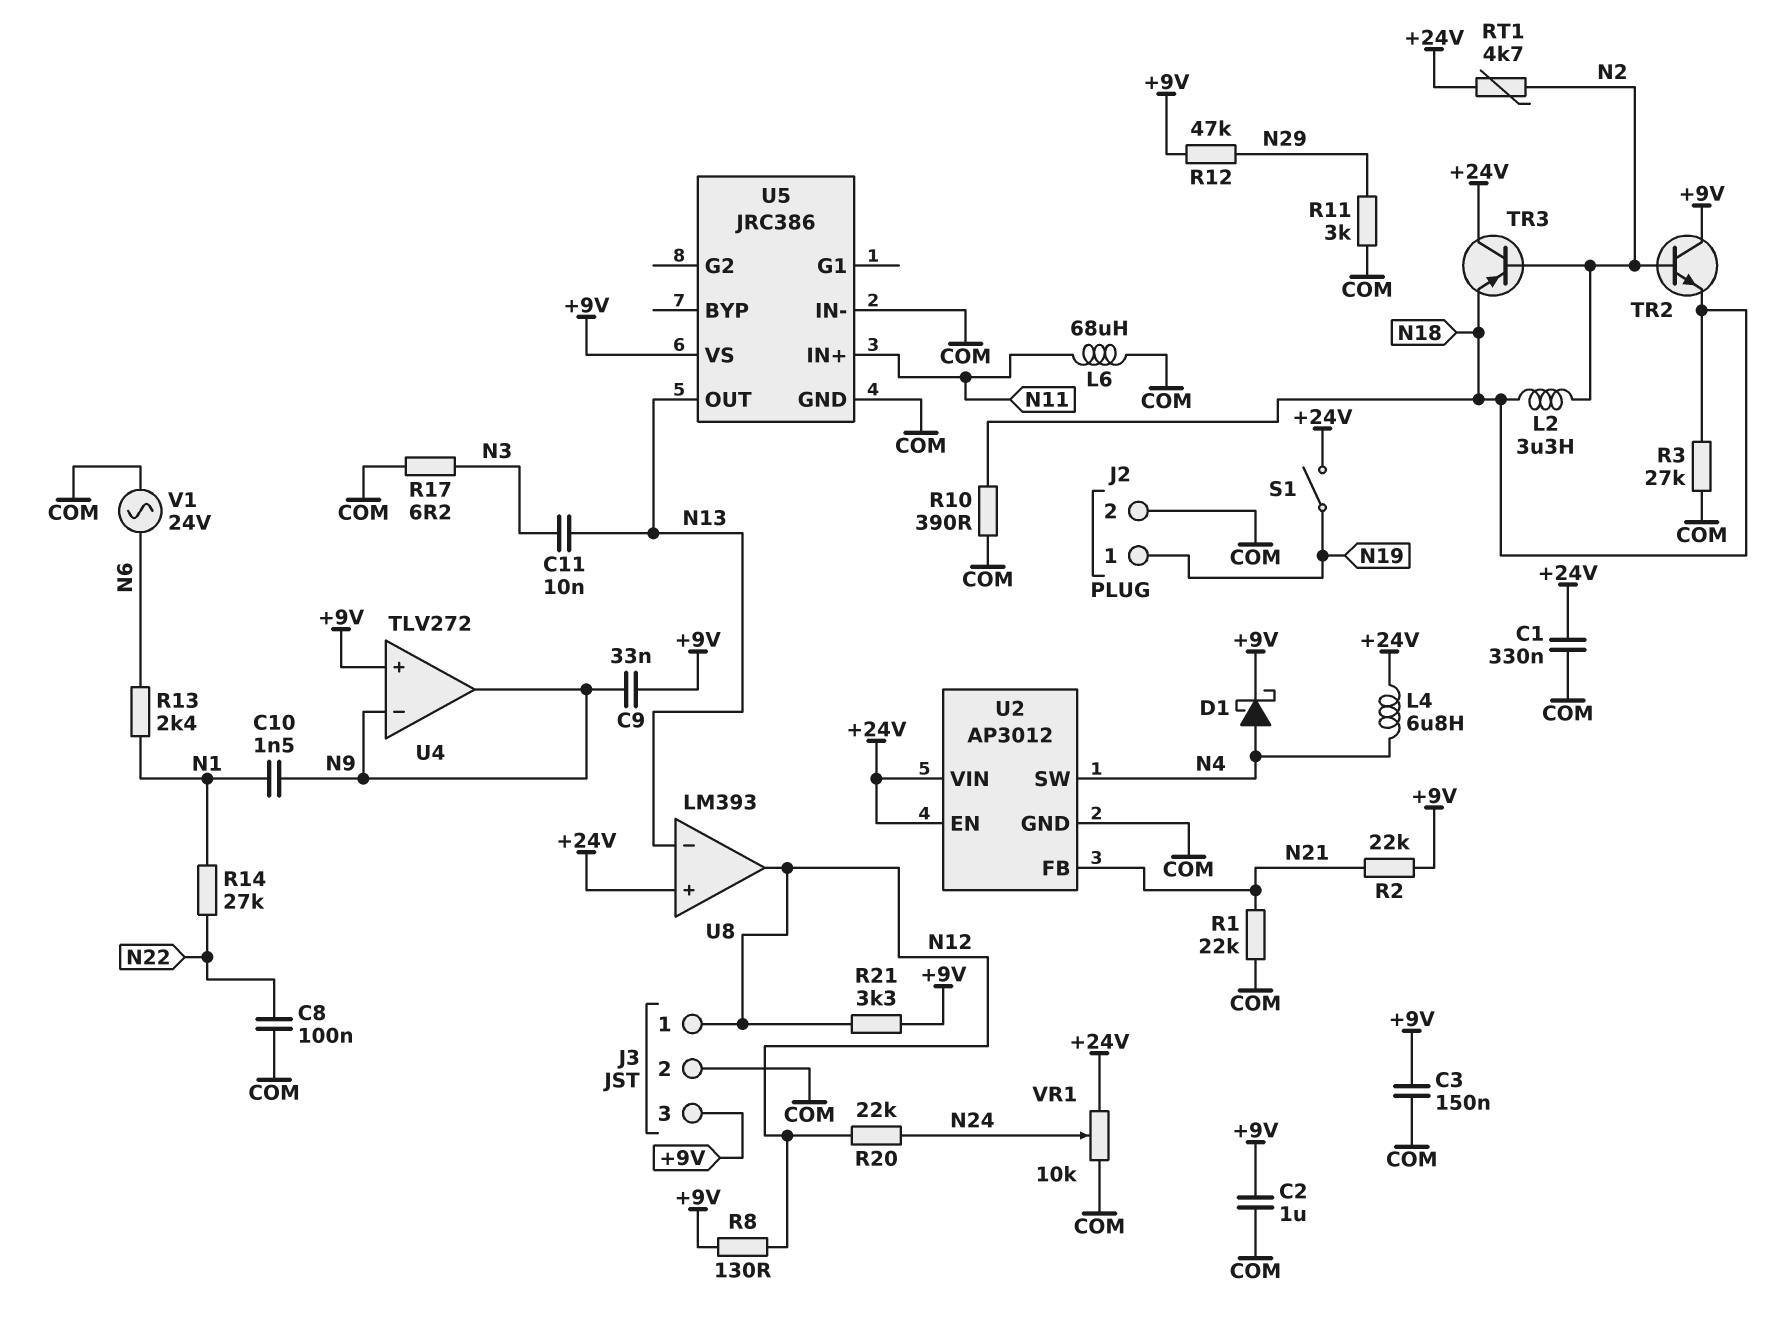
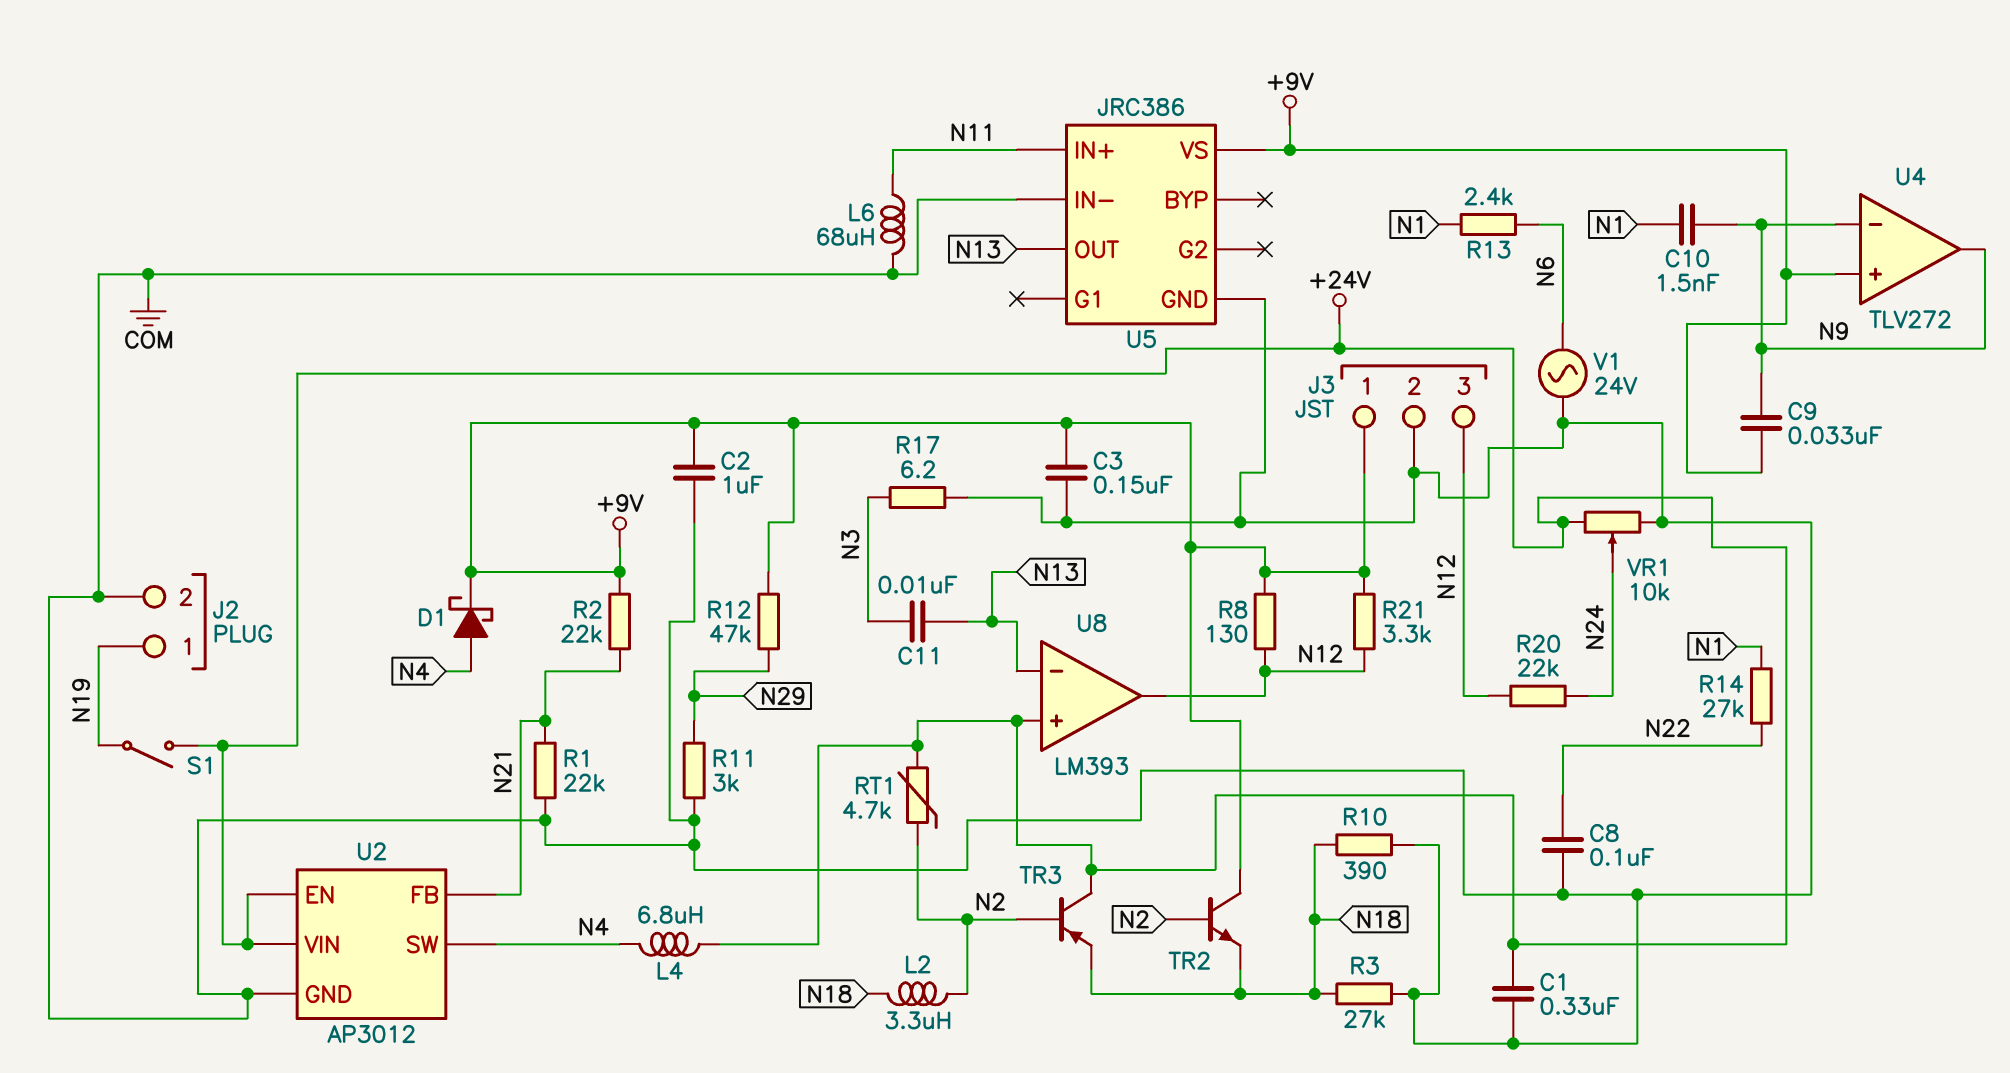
J3 pin 1: N12 -> +9V
J3 pin 3: +9V -> N12

